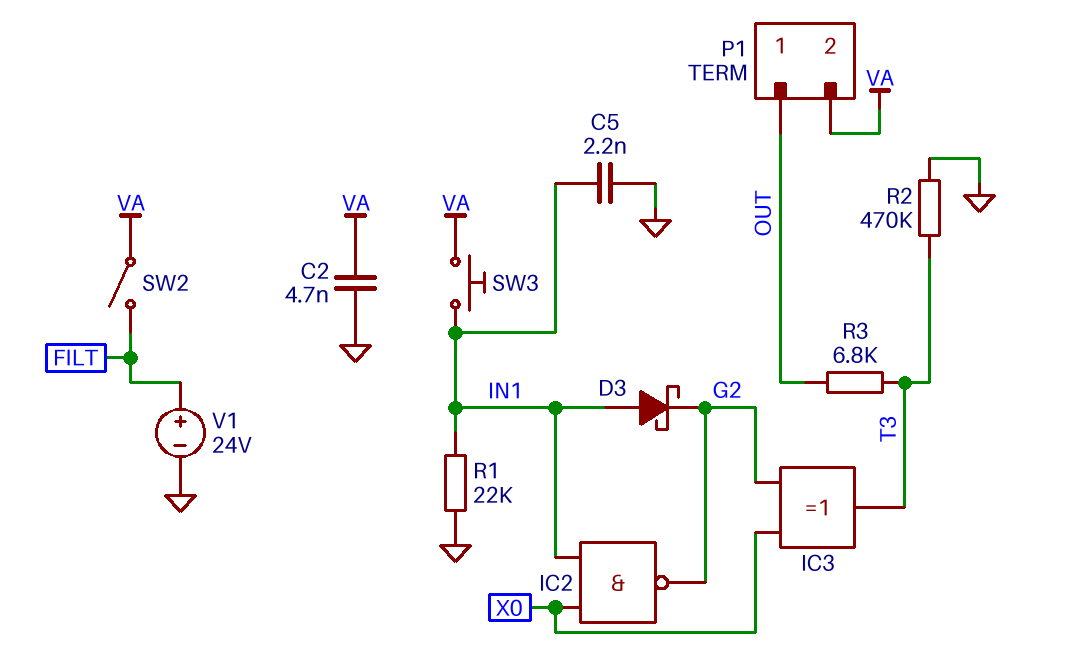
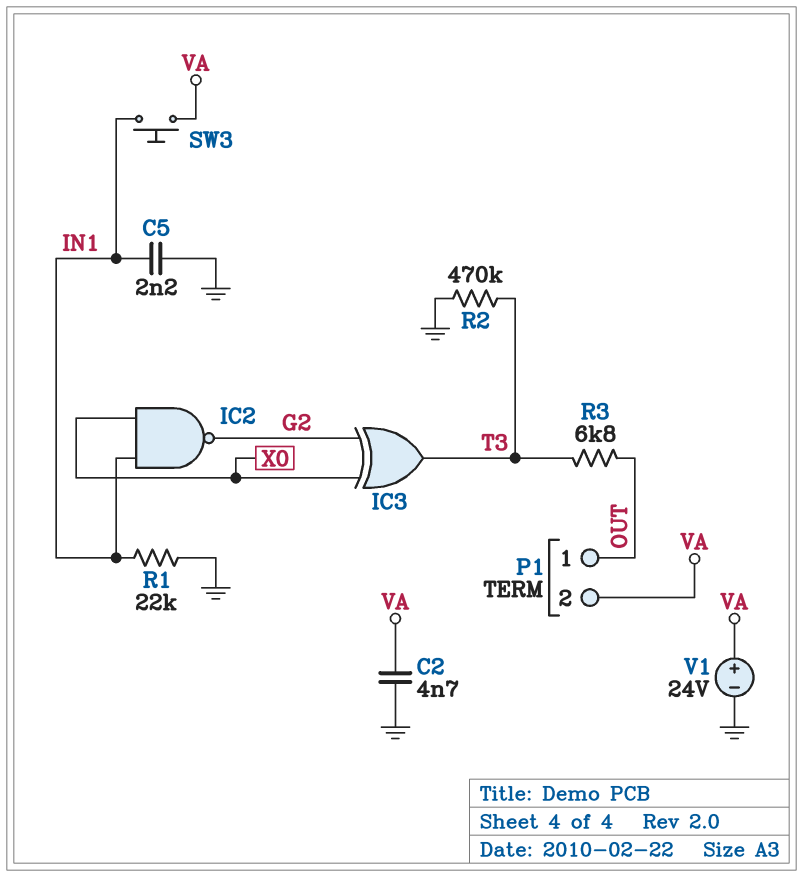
D3: schottky (A IN1, K G2) -> none
SW2: switch (FILT, VA) -> none
V1: 24V (plus FILT, minus GND) -> 24V (plus VA, minus GND)

